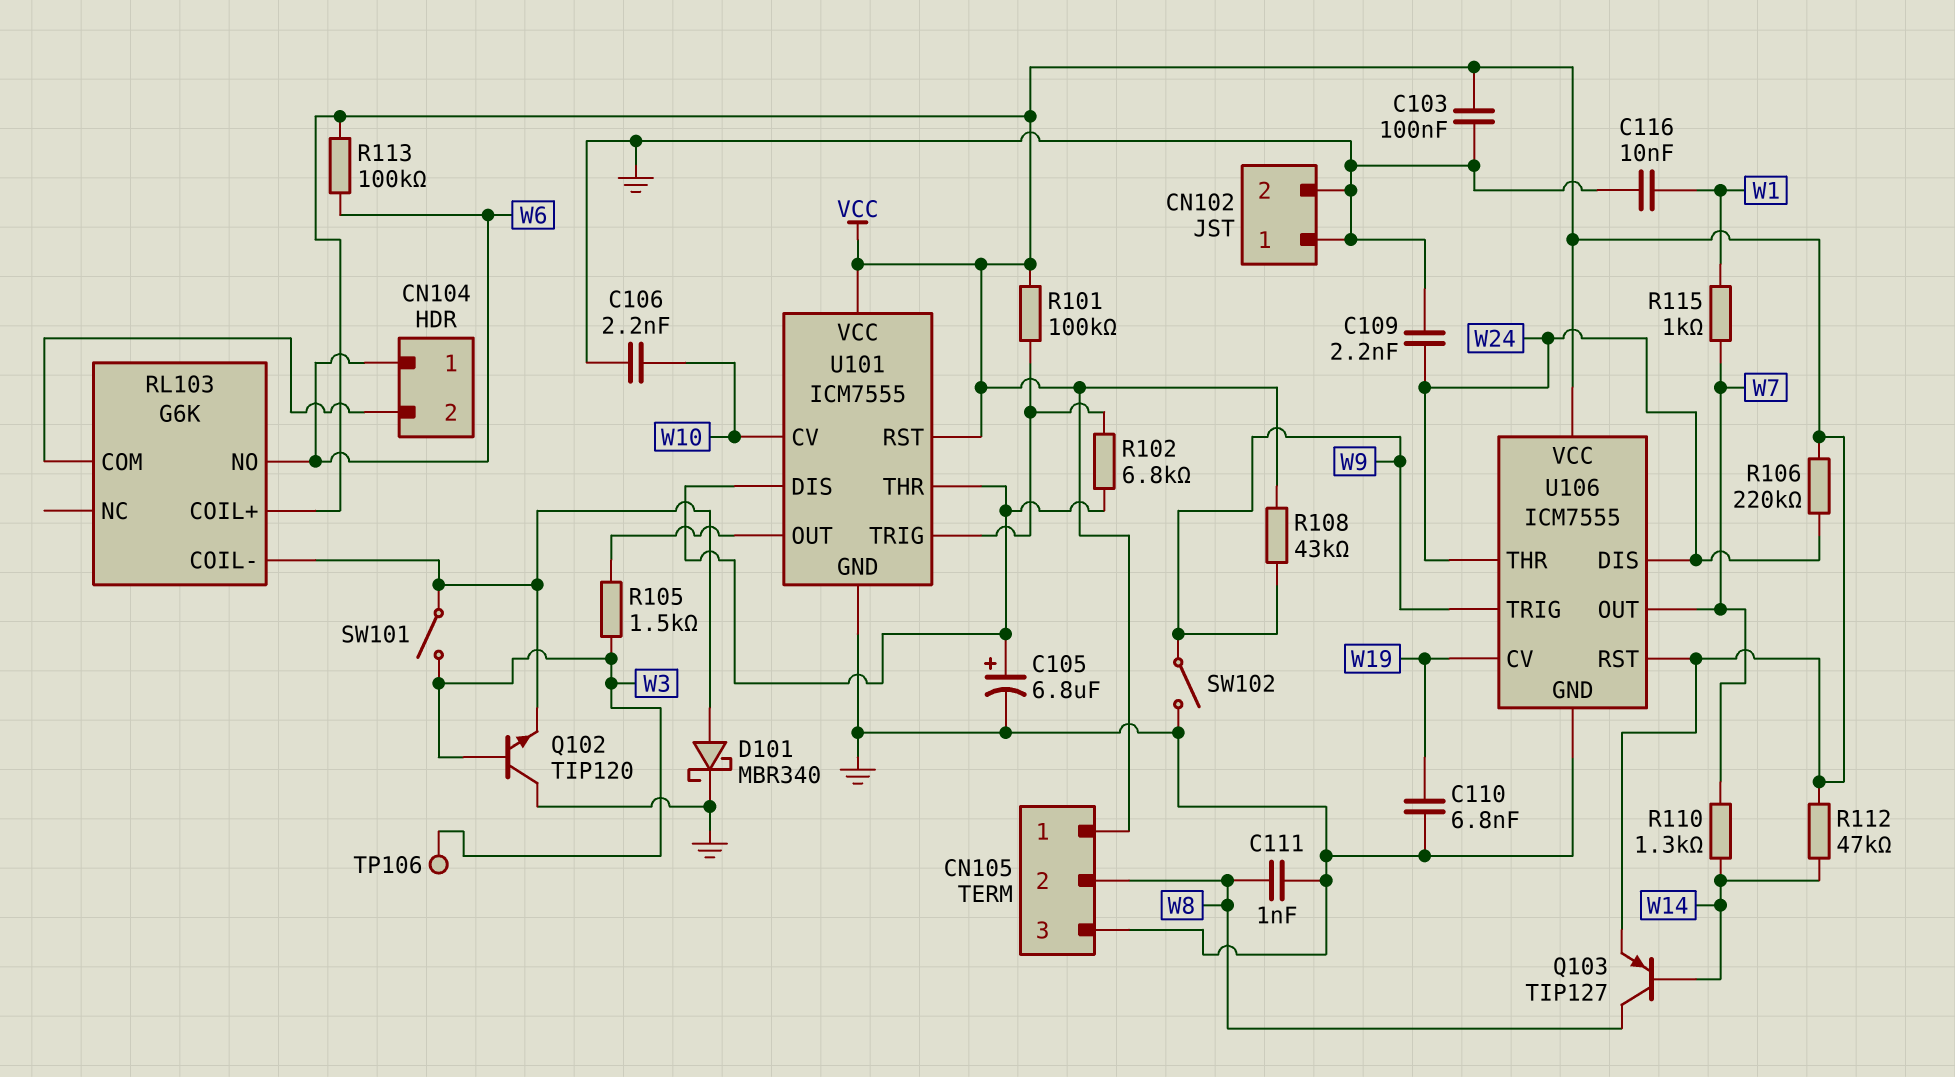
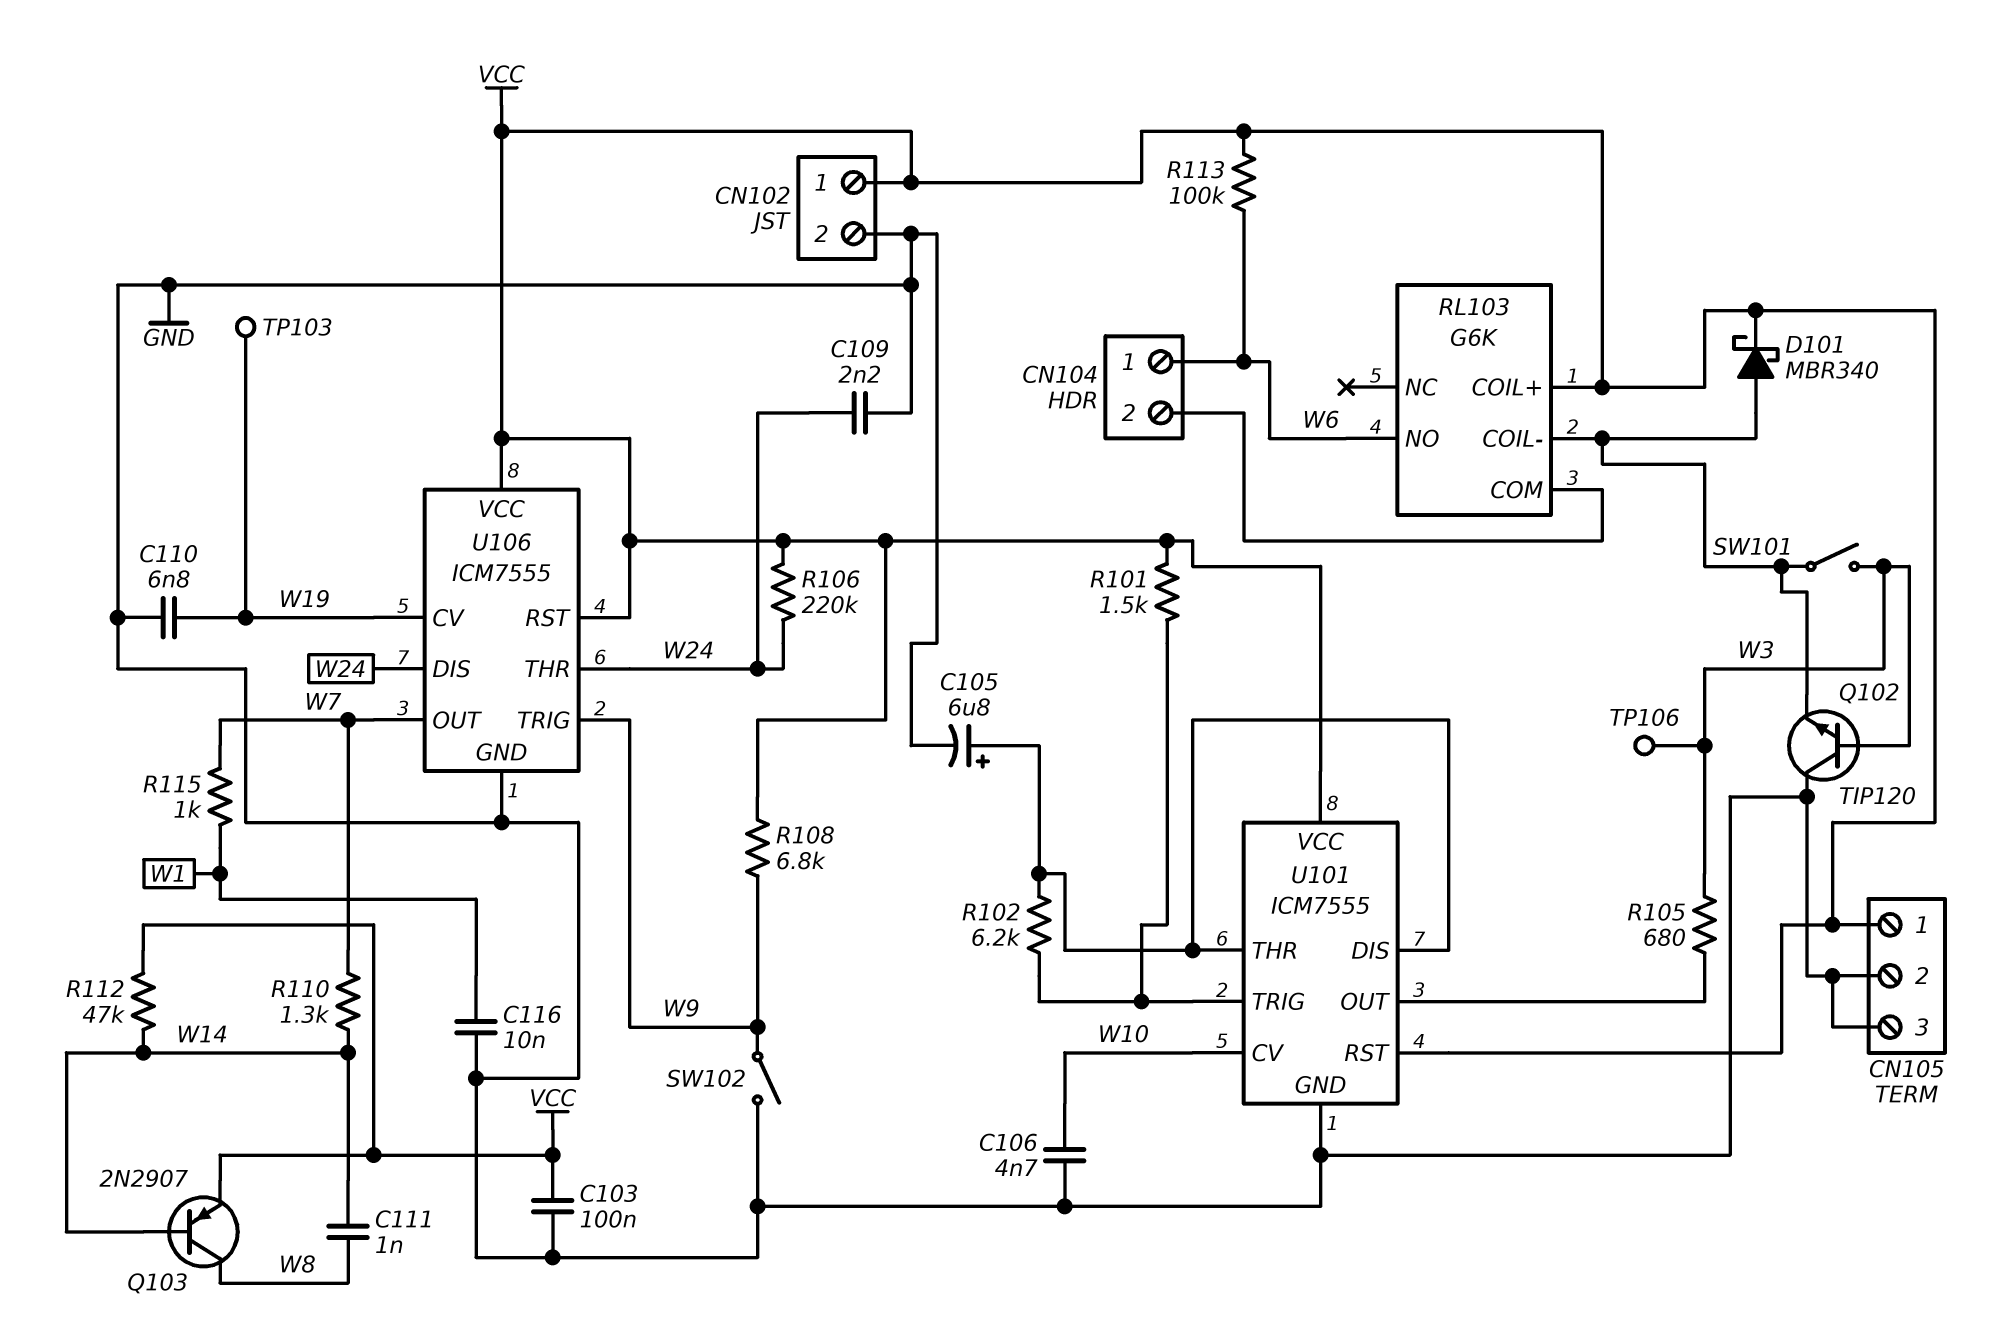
C106: 2.2nF (GND, W10) -> 4.7nF (GND, W10)
C111: 1nF (GND, W8) -> 1nF (W8, W14)
CN102 pin 1: GND -> VCC
CN105 pin 2: W8 -> GND
D101: schottky MBR340 (A RL103/COIL-, K GND) -> schottky MBR340 (A RL103/COIL-, K VCC)
Q103: PNP TIP127 (B W14, C W8, E VCC) -> PNP 2N2907 (B W14, C W8, E VCC)
R101: 100k (U101/TRIG, VCC) -> 1.5k (U101/TRIG, VCC)
R102: 6.8k (U101/DIS, U101/TRIG) -> 6.2k (U101/DIS, U101/TRIG)
R105: 1.5k (U101/OUT, W3) -> 680 (U101/OUT, W3)
R108: 43k (VCC, W9) -> 6.8k (VCC, W9)
TP103: none -> test point (W19)

